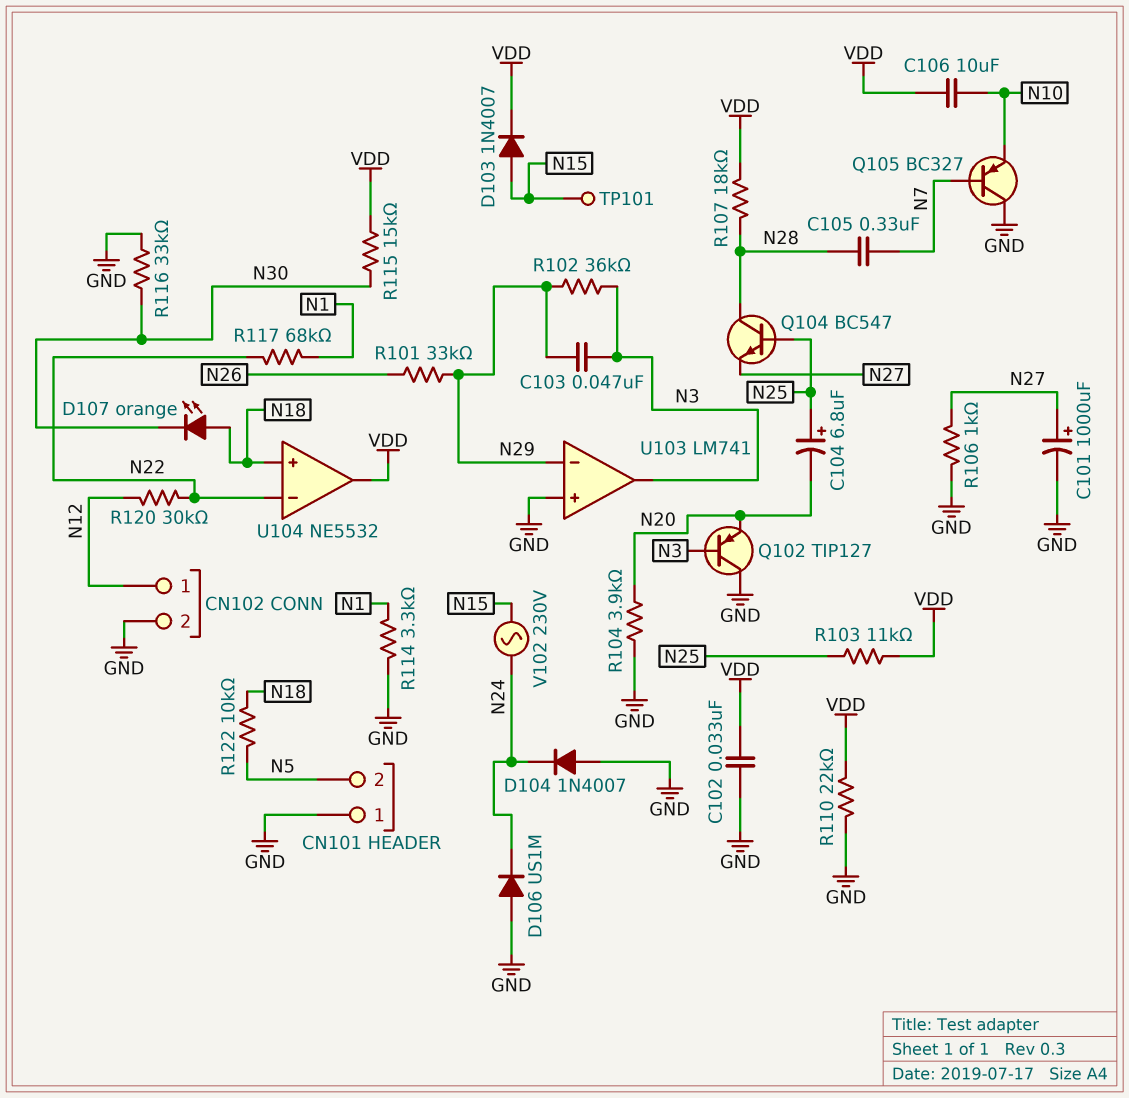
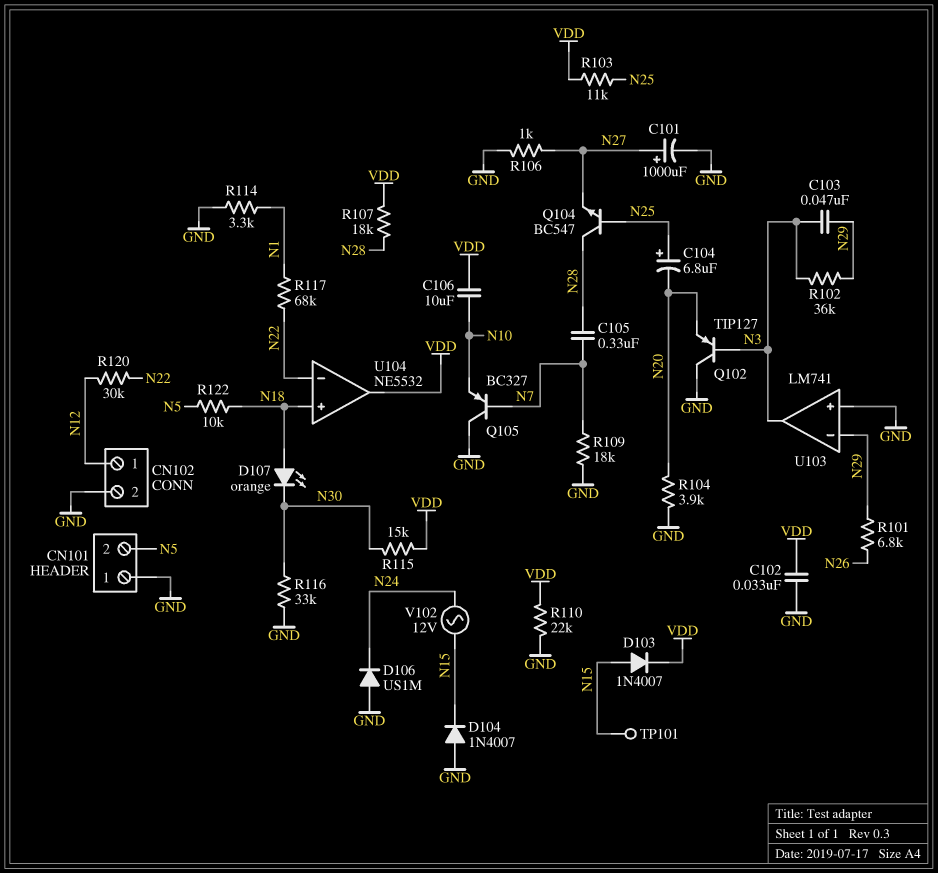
D104: diode 1N4007 (A GND, K N24) -> diode 1N4007 (A GND, K N15)
R101: 33k (N26, N29) -> 6.8k (N26, N29)
R109: none -> 18k (GND, N7)
V102: AC 230V (N15, N24) -> AC 12V (N15, N24)

